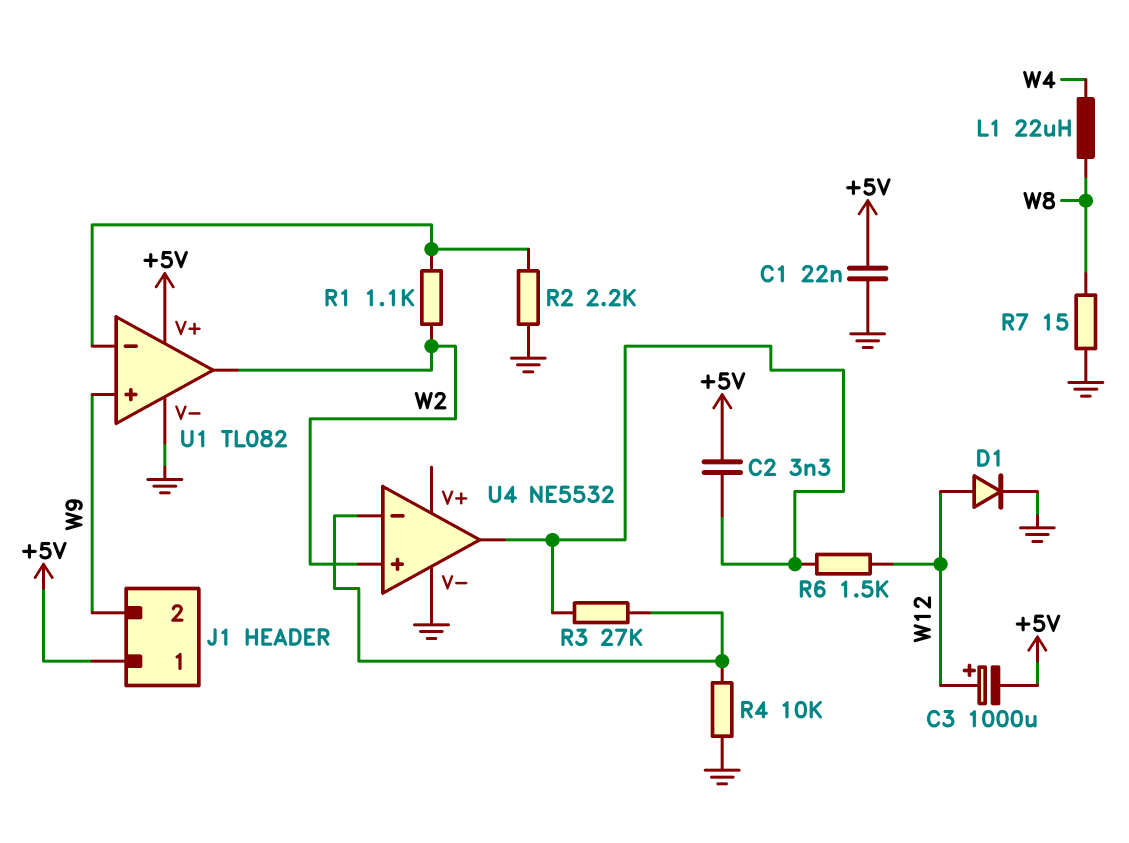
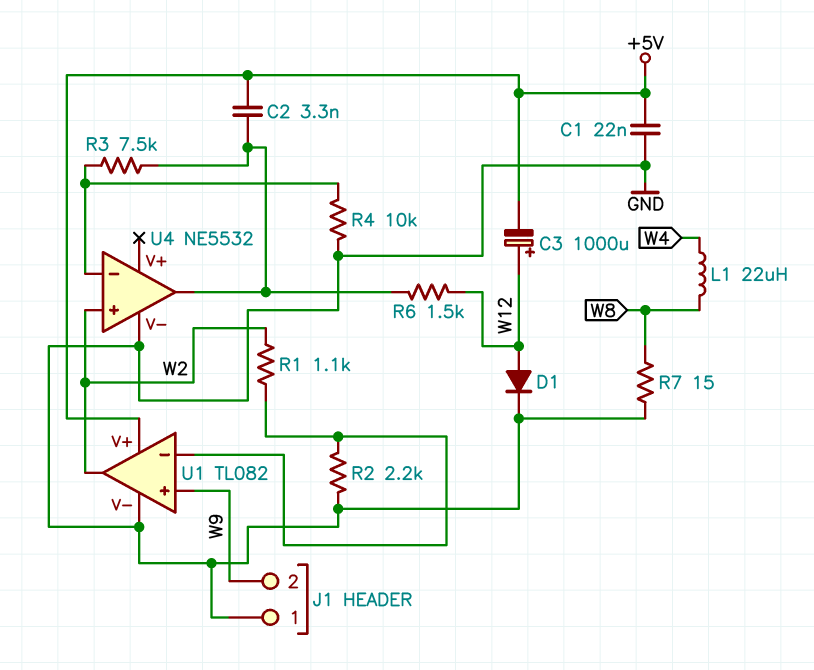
J1 pin 1: +5V -> GND
R3: 27k (U4/in-, U4/out) -> 7.5k (U4/in-, U4/out)

